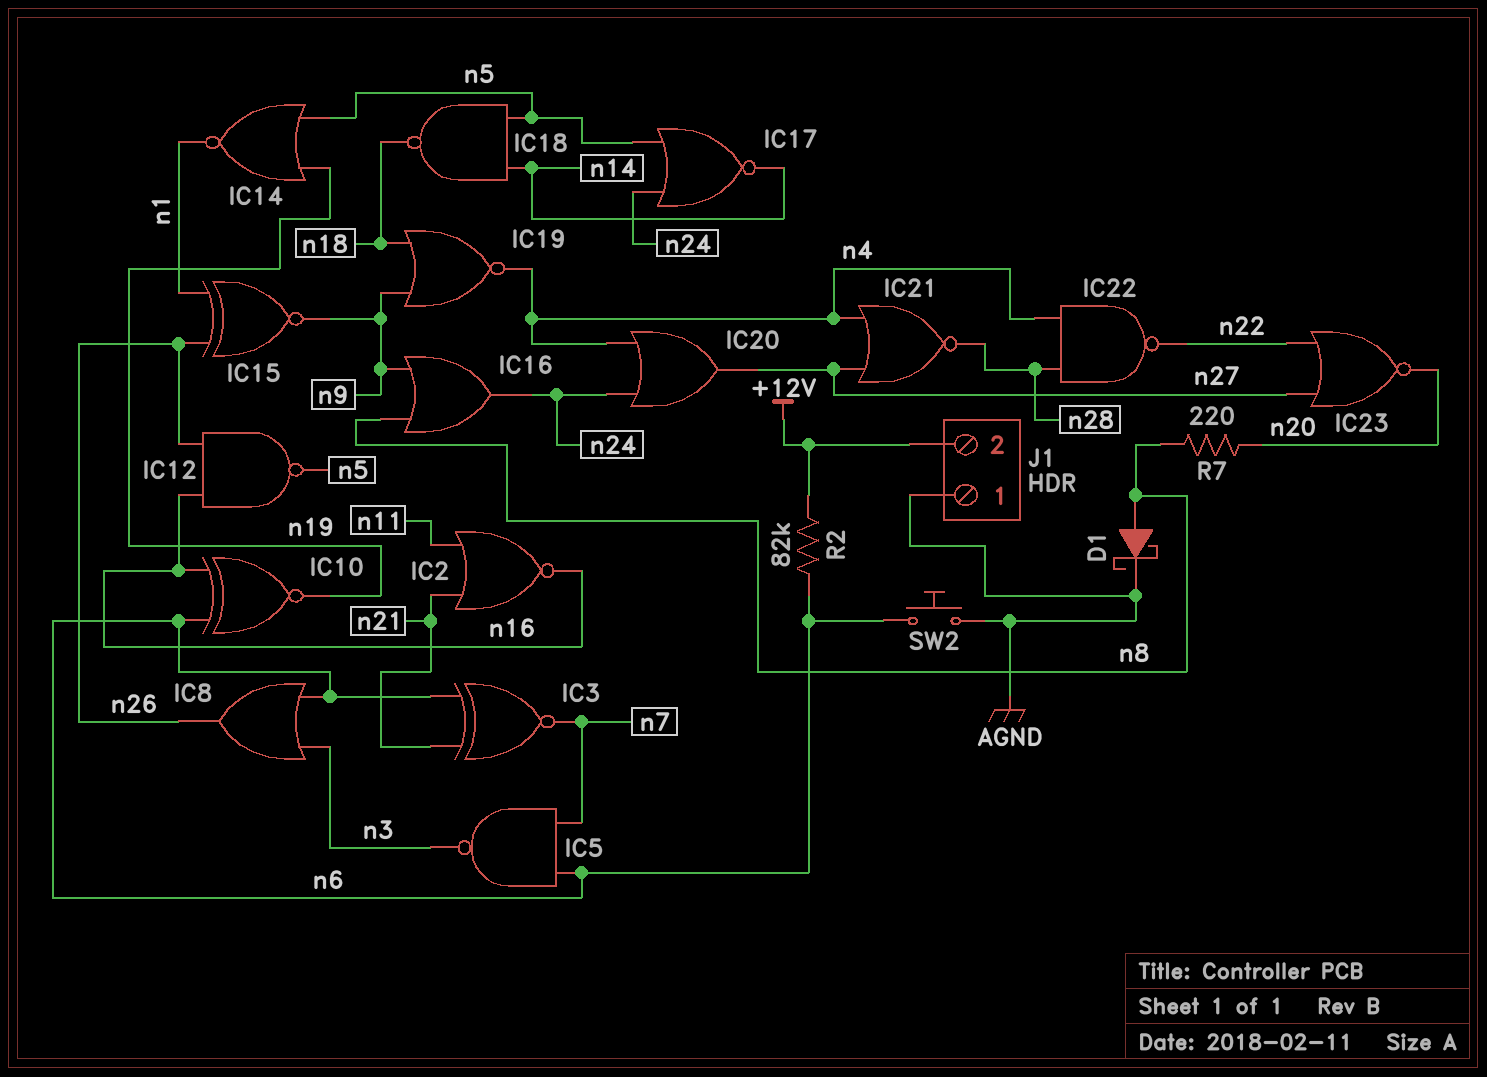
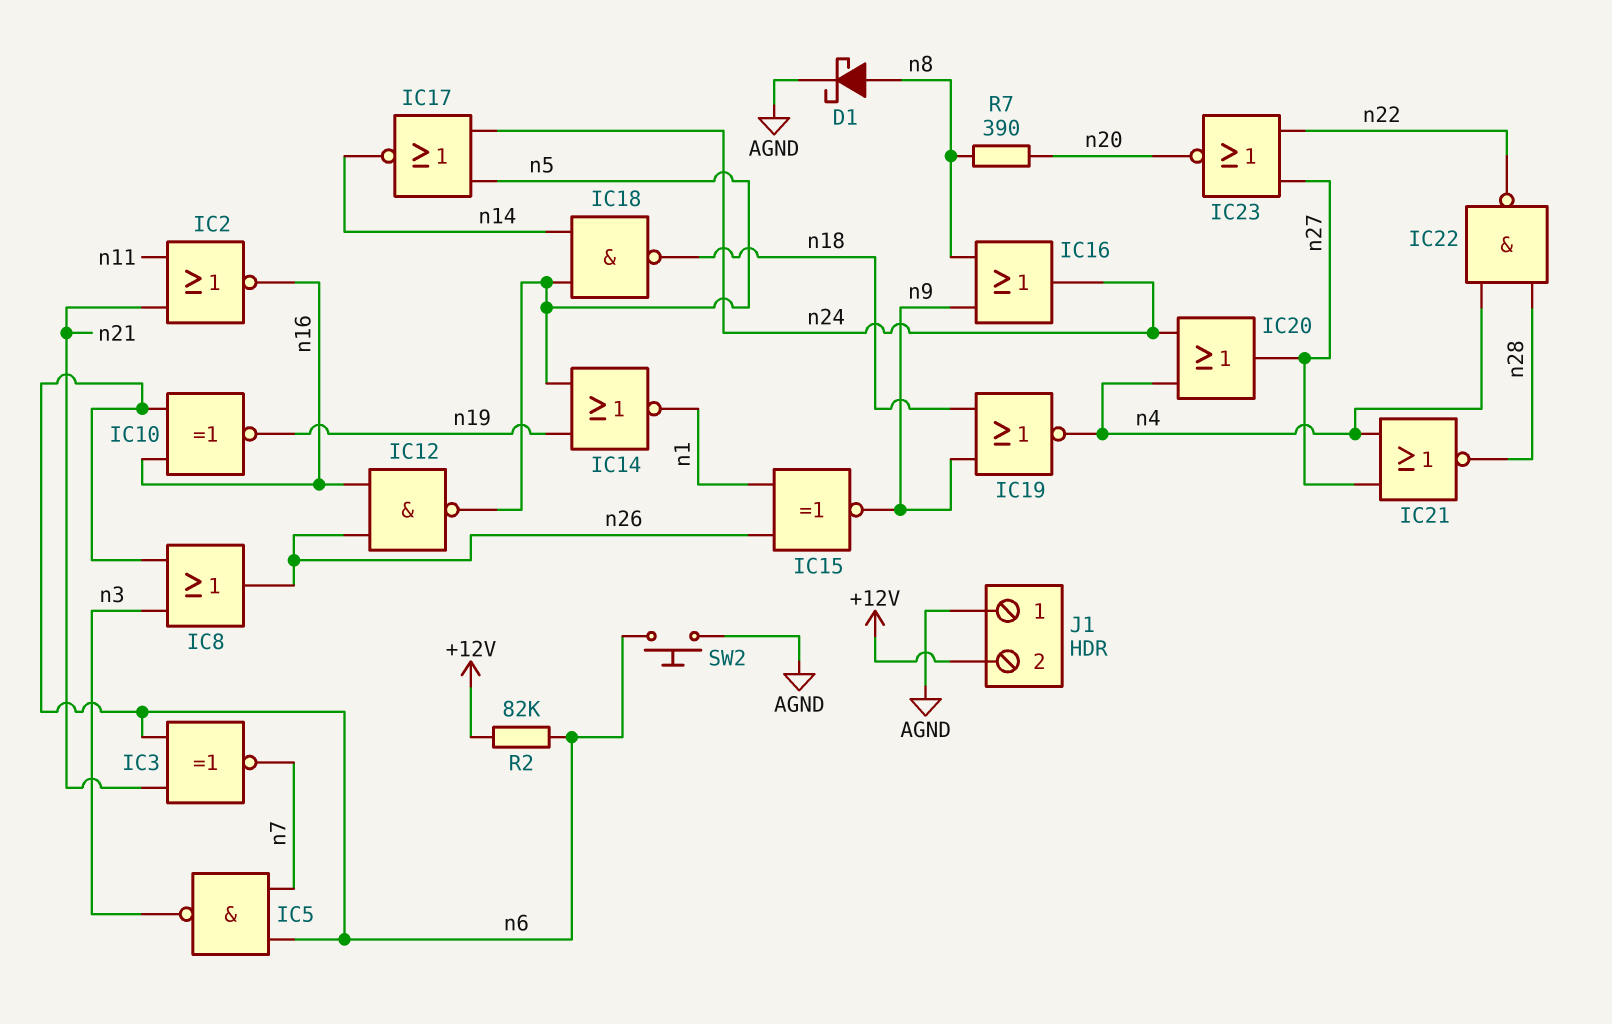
R7: 220 (n8, n20) -> 390 (n8, n20)

